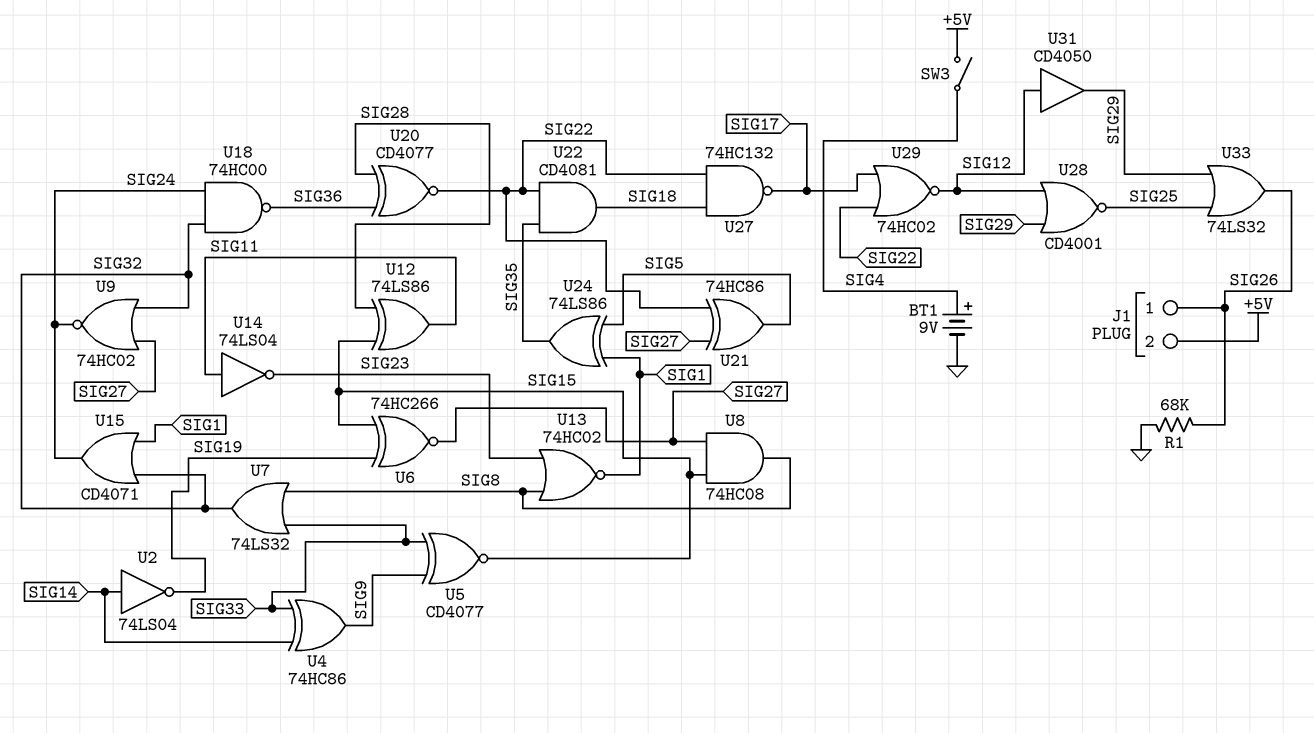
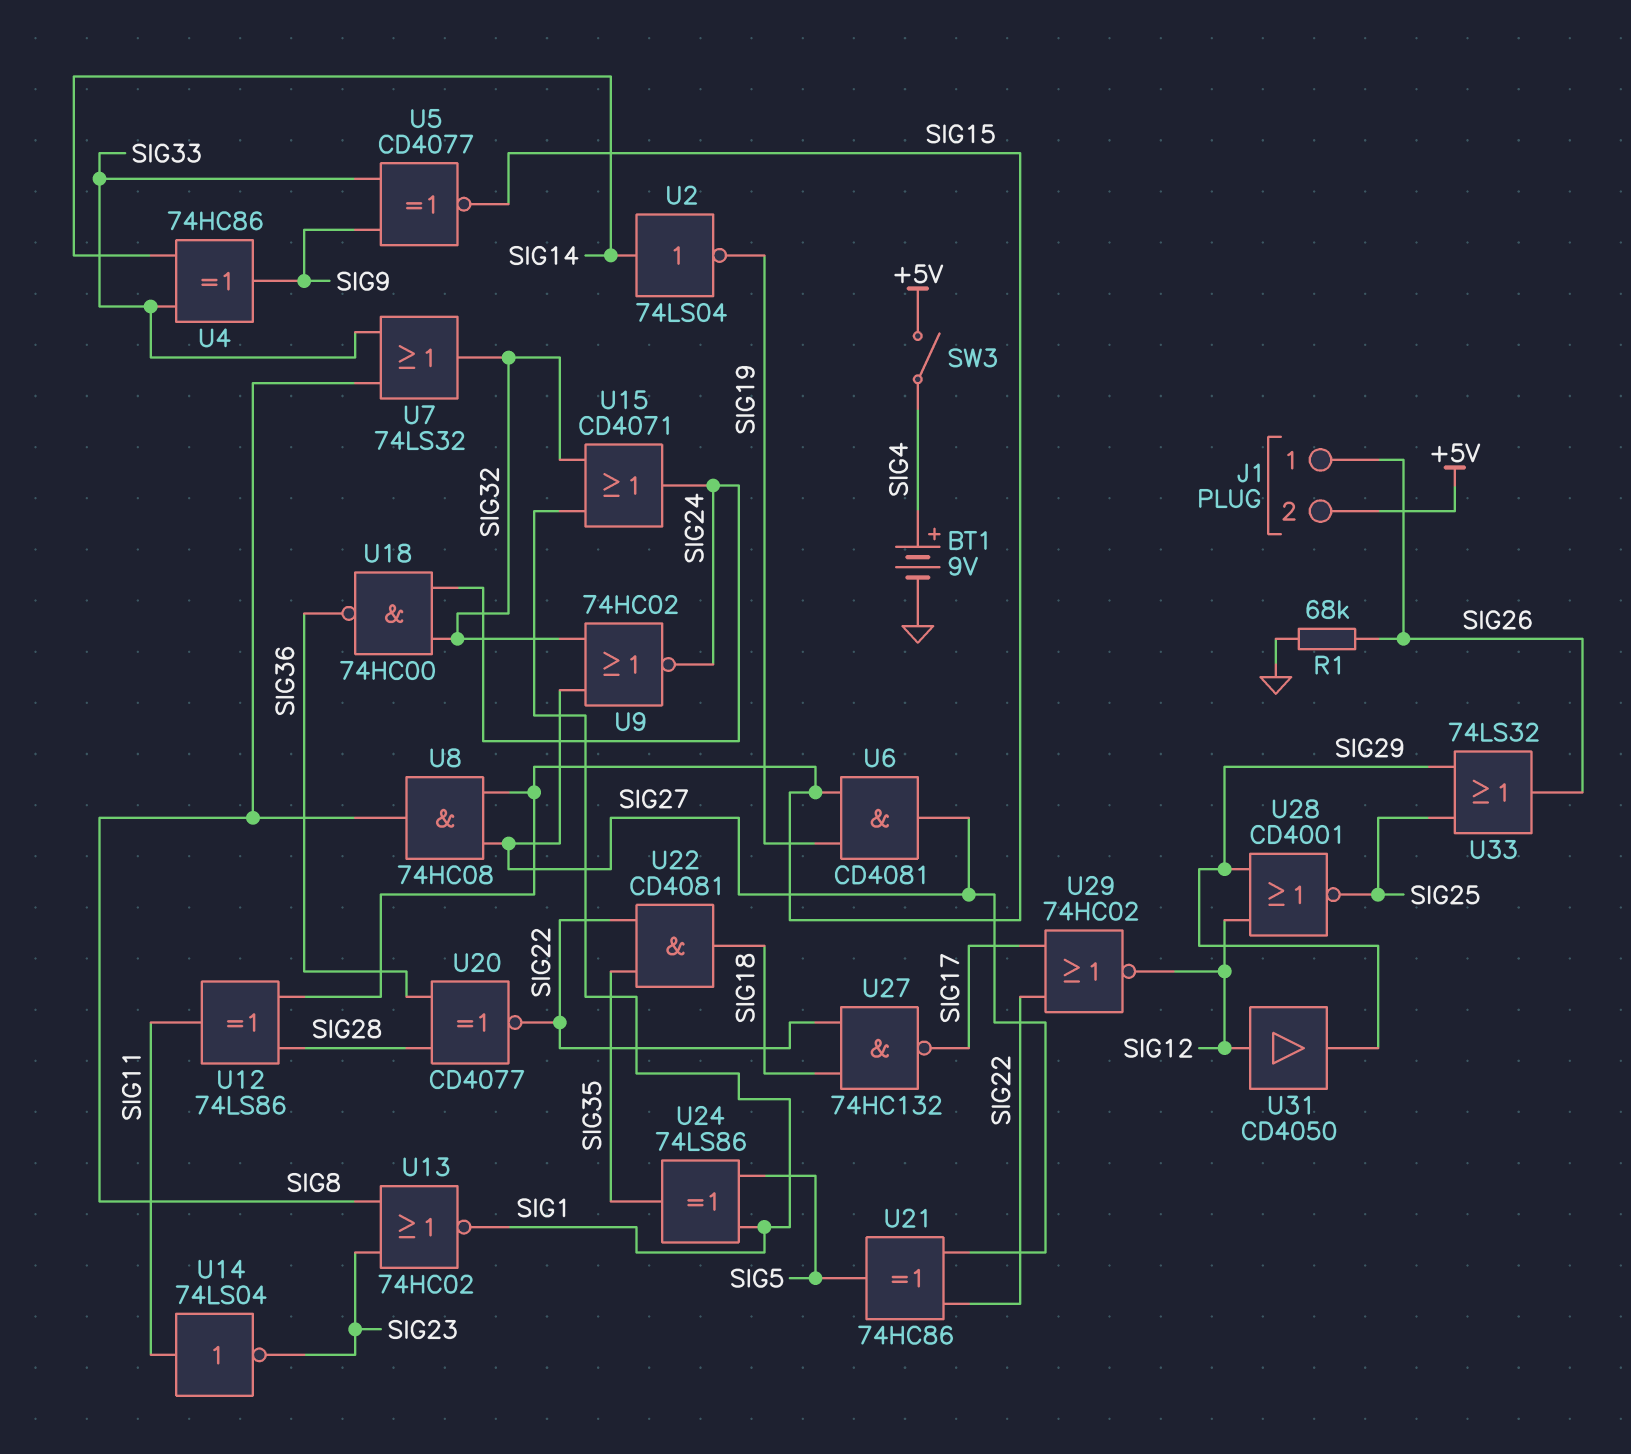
U6: XNOR 74HC266 (in SIG15, in SIG19, out SIG27) -> AND CD4081 (in SIG15, in SIG19, out SIG27)

